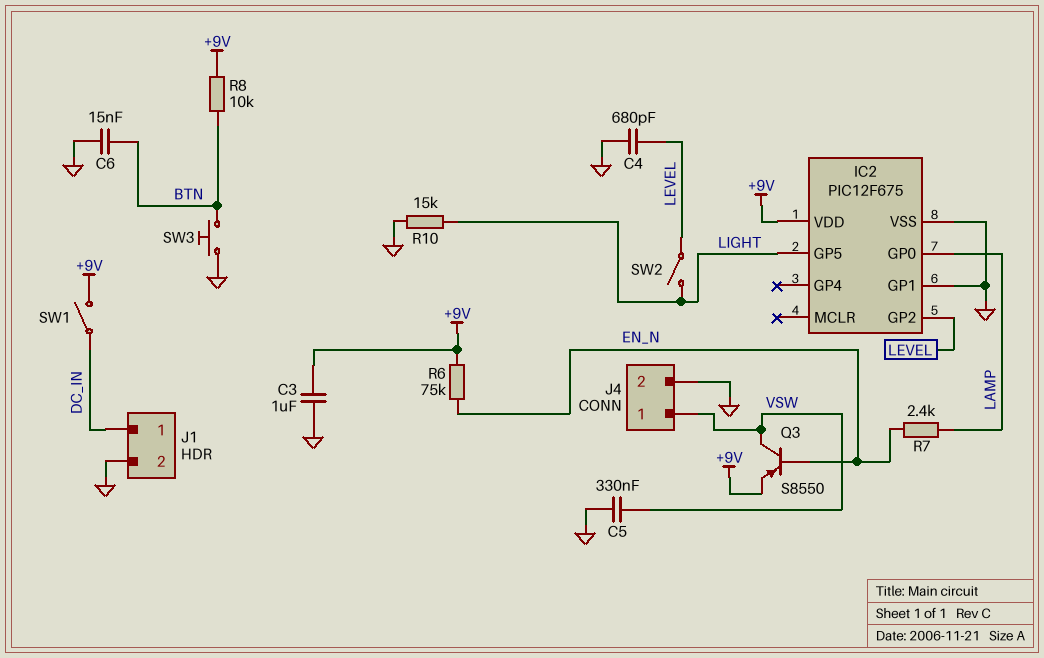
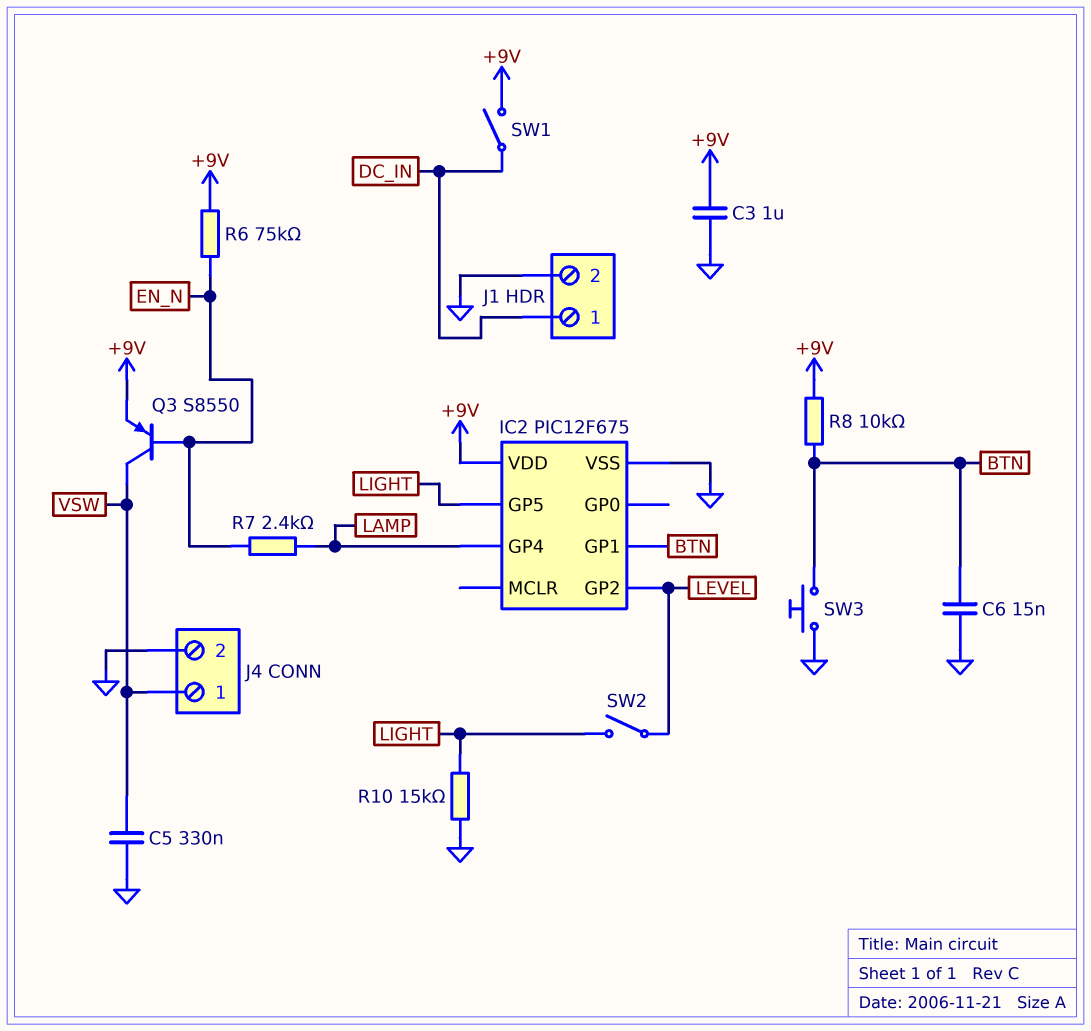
C4: 680pF (GND, LEVEL) -> none
IC2 pin GP0: LAMP -> none
IC2 pin GP1: GND -> BTN
IC2 pin GP4: none -> LAMP

